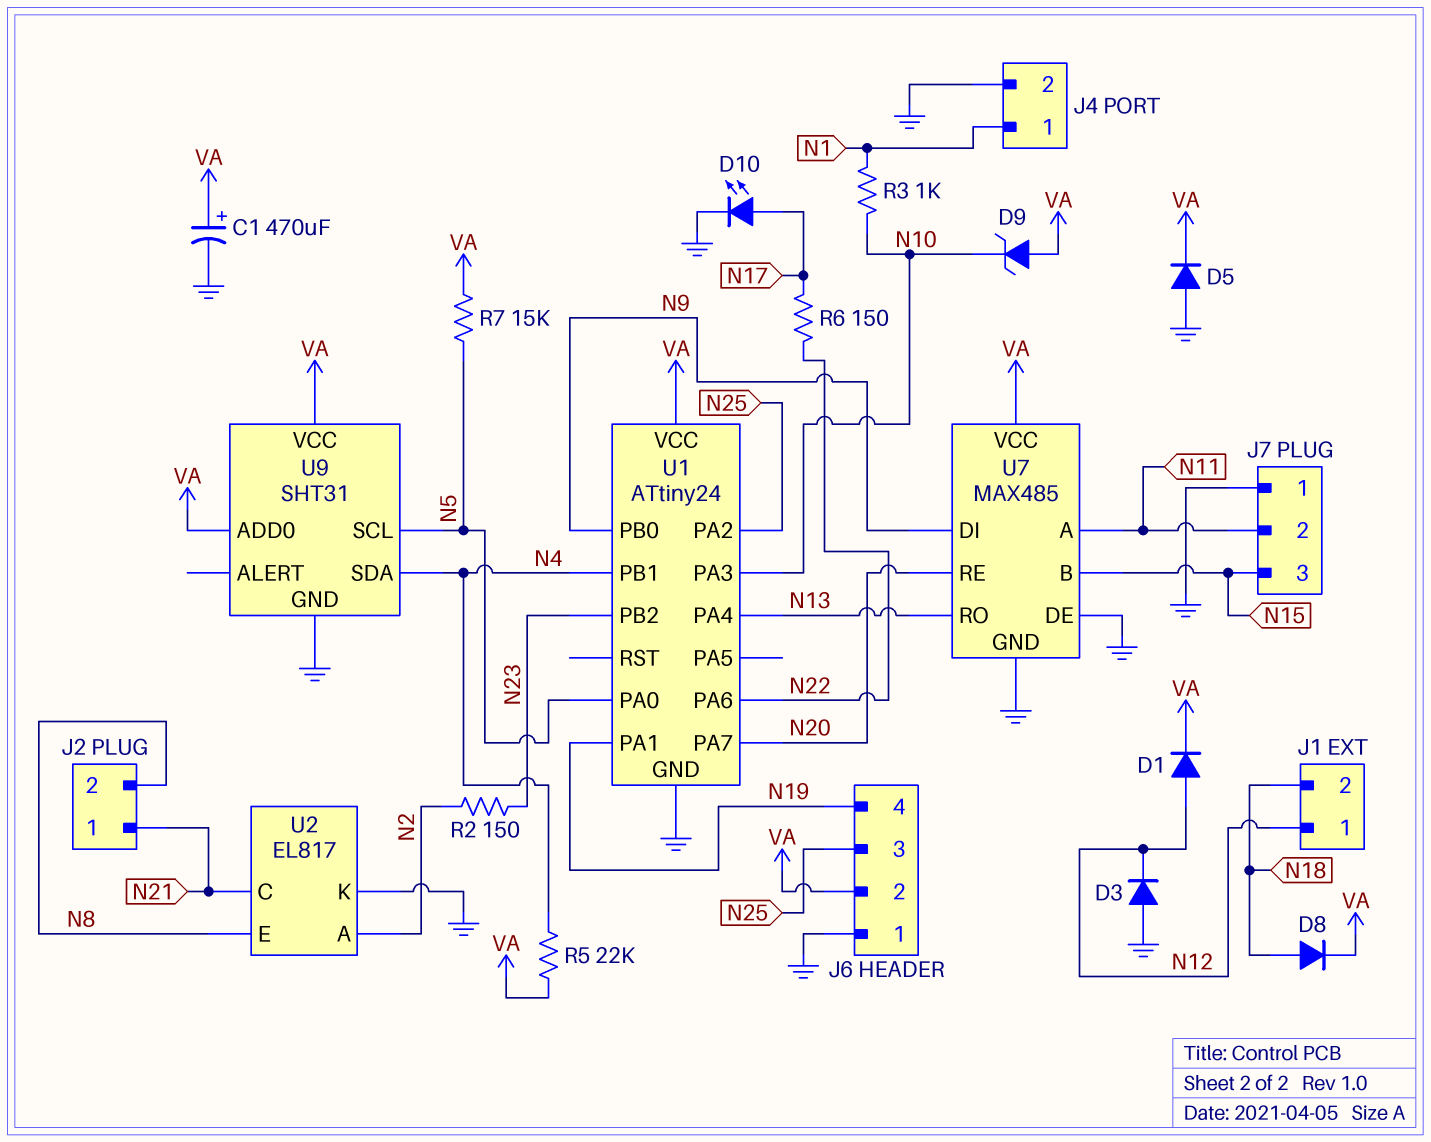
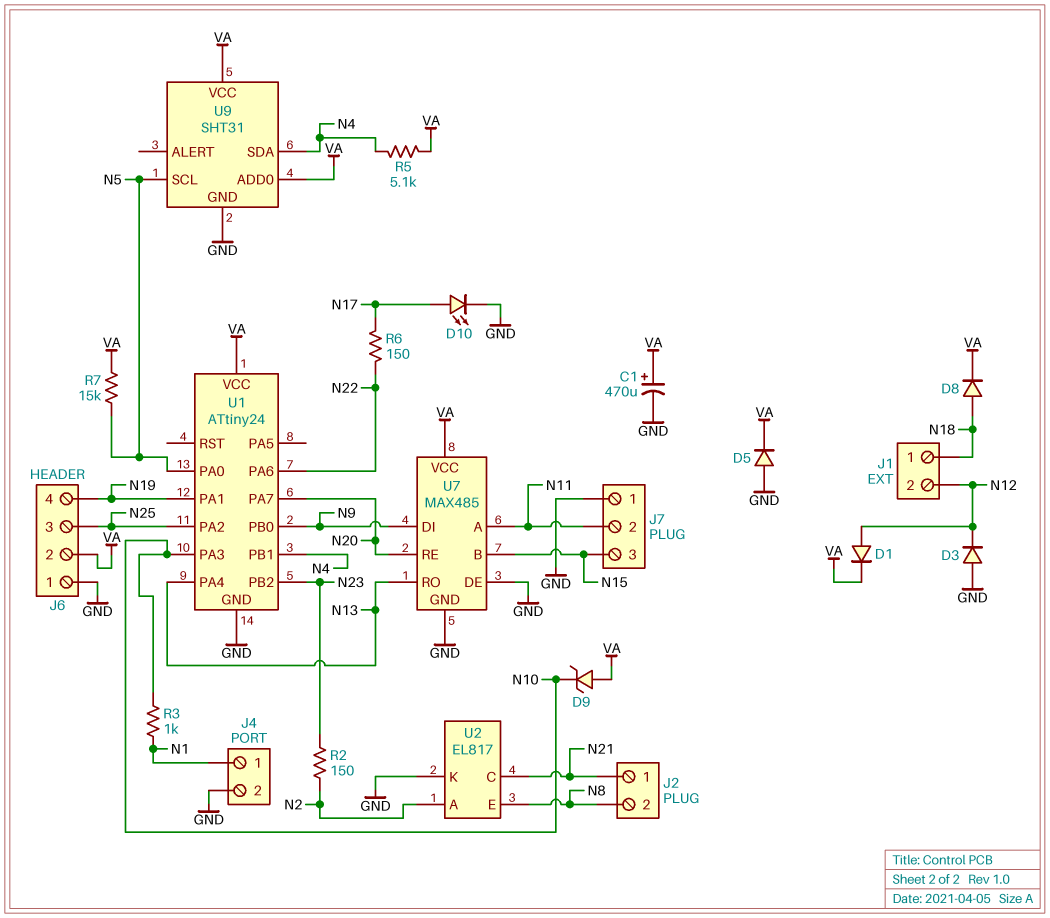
J1 pin 1: N12 -> N18
J1 pin 2: N18 -> N12
R5: 22k (N4, VA) -> 5.1k (N4, VA)

